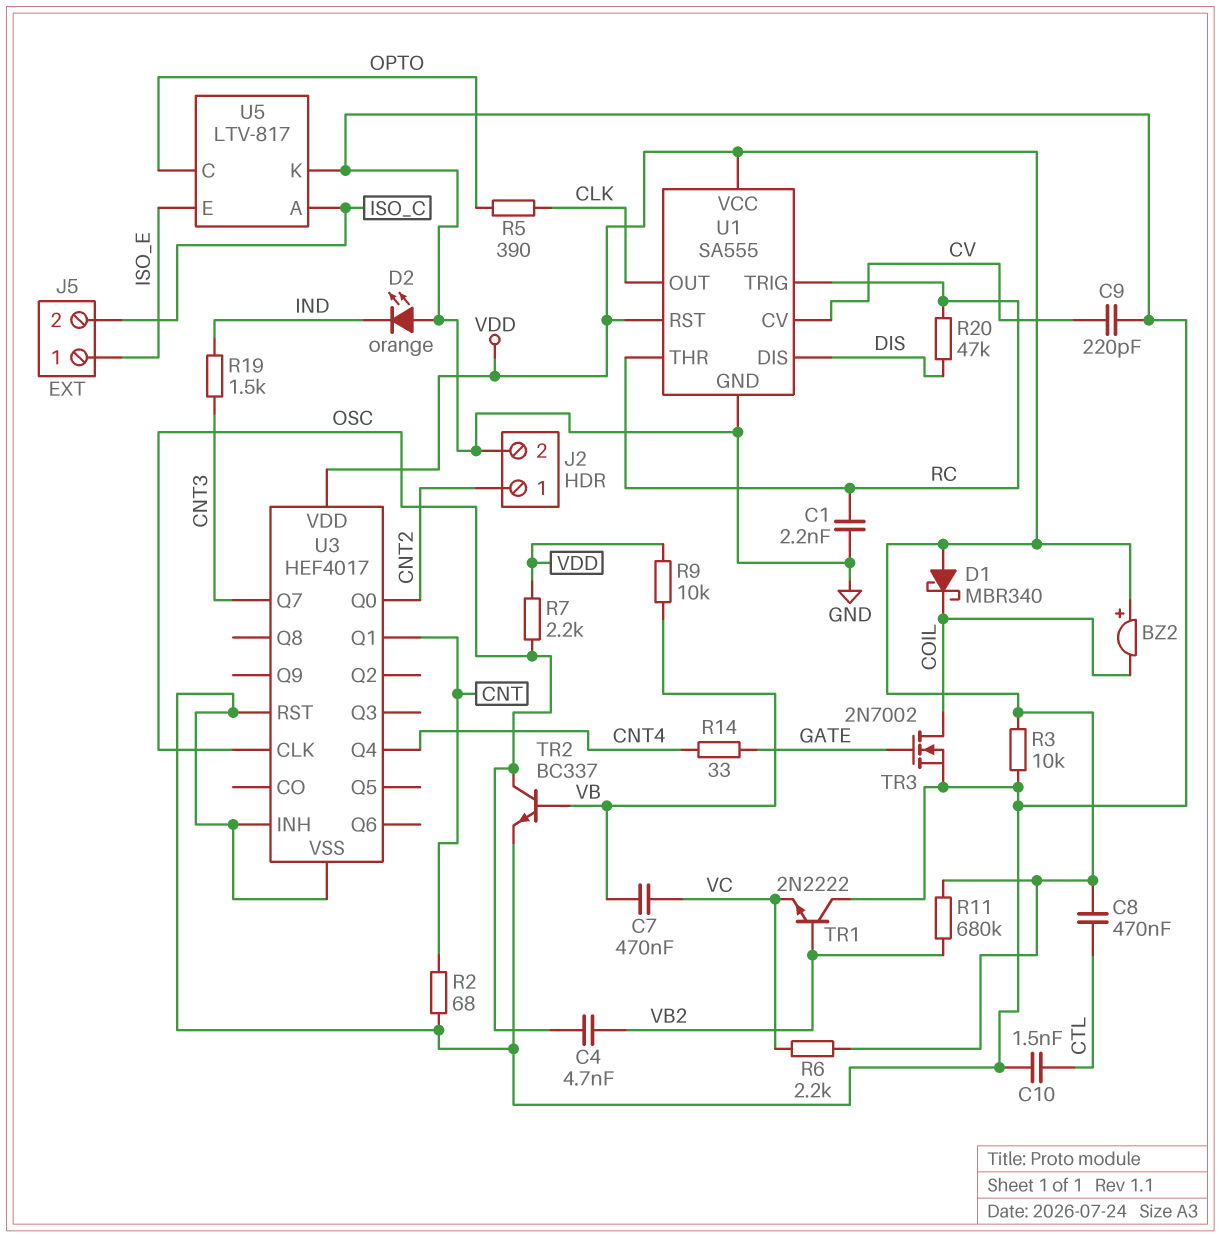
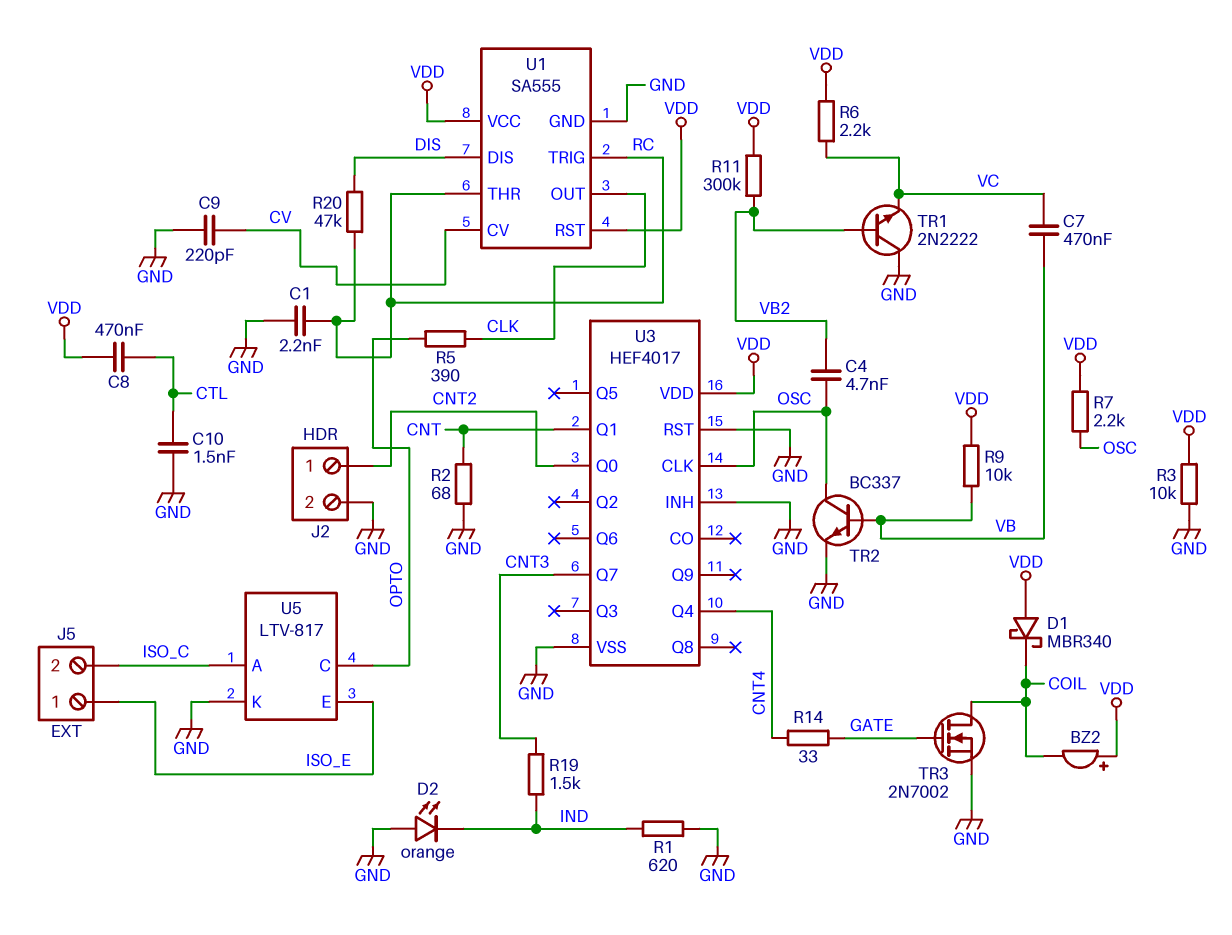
R1: none -> 620 (GND, IND)
R11: 680k (VB2, VDD) -> 300k (VB2, VDD)

